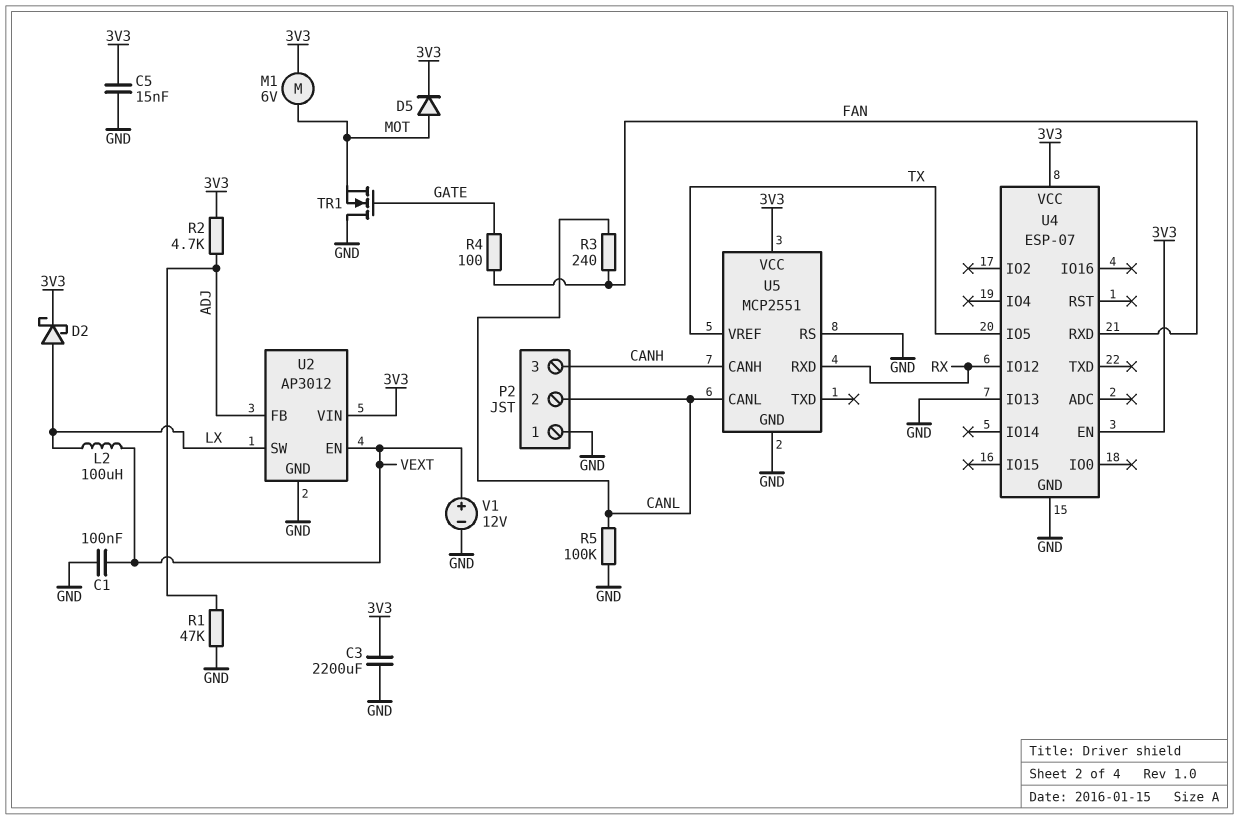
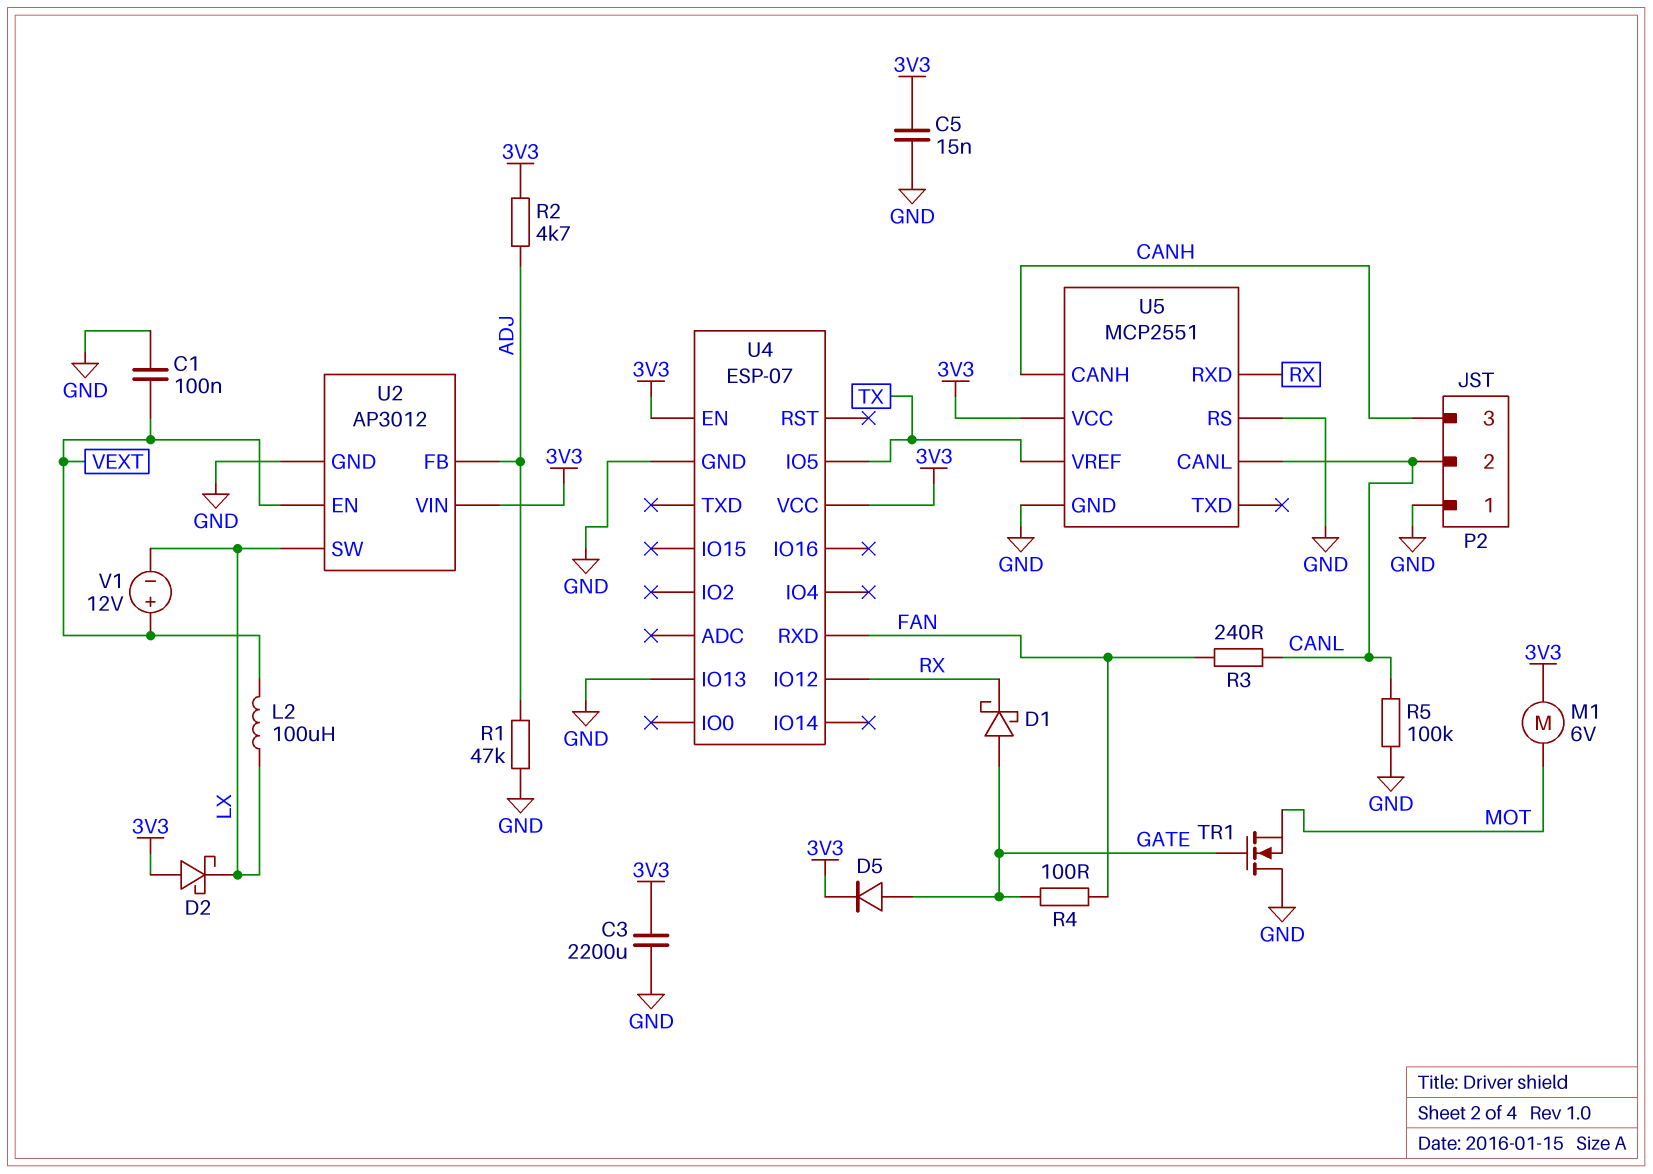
D1: none -> schottky (A GATE, K RX)
D2: schottky (A LX, K 3V3) -> schottky (A 3V3, K LX)
D5: diode (A MOT, K 3V3) -> diode (A GATE, K 3V3)
V1: 12V (plus VEXT, minus GND) -> 12V (plus VEXT, minus LX)

